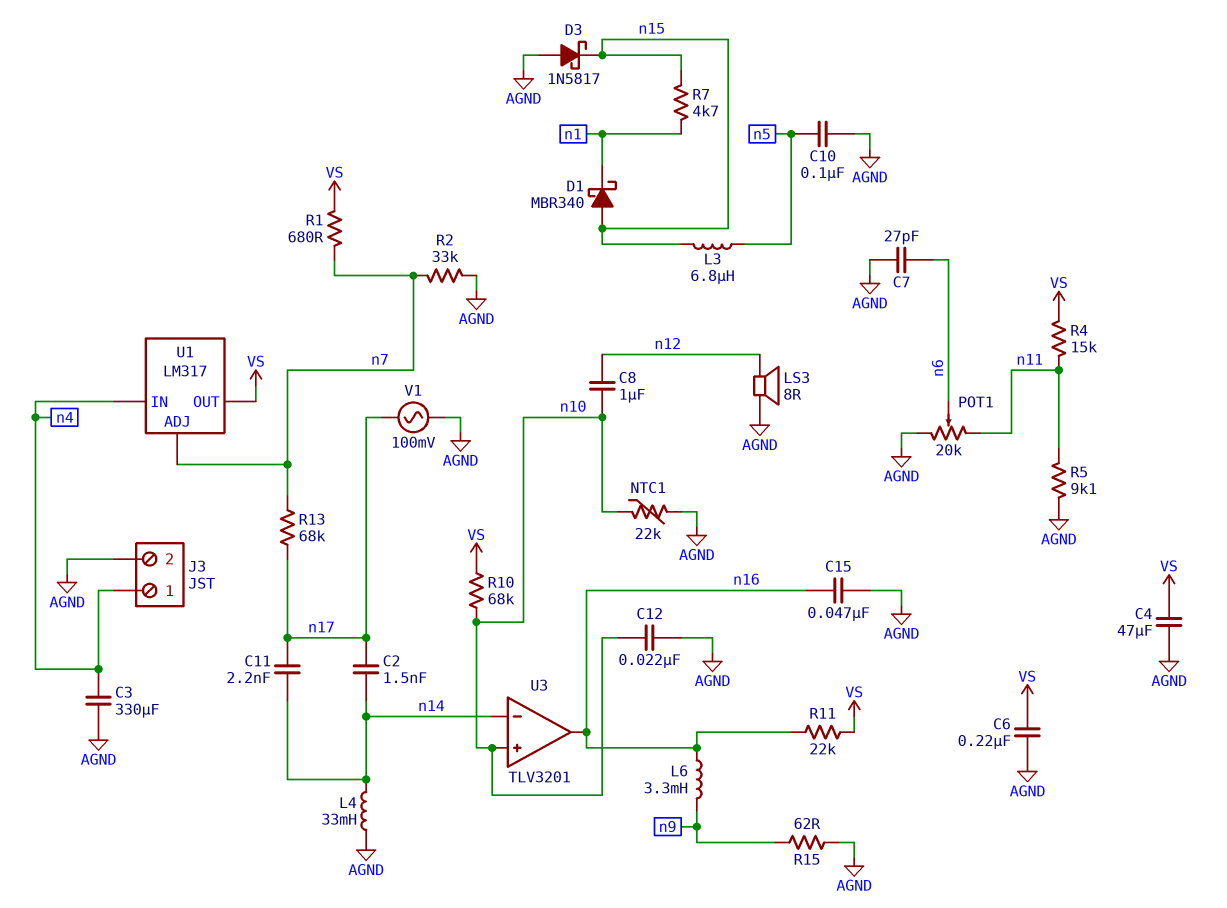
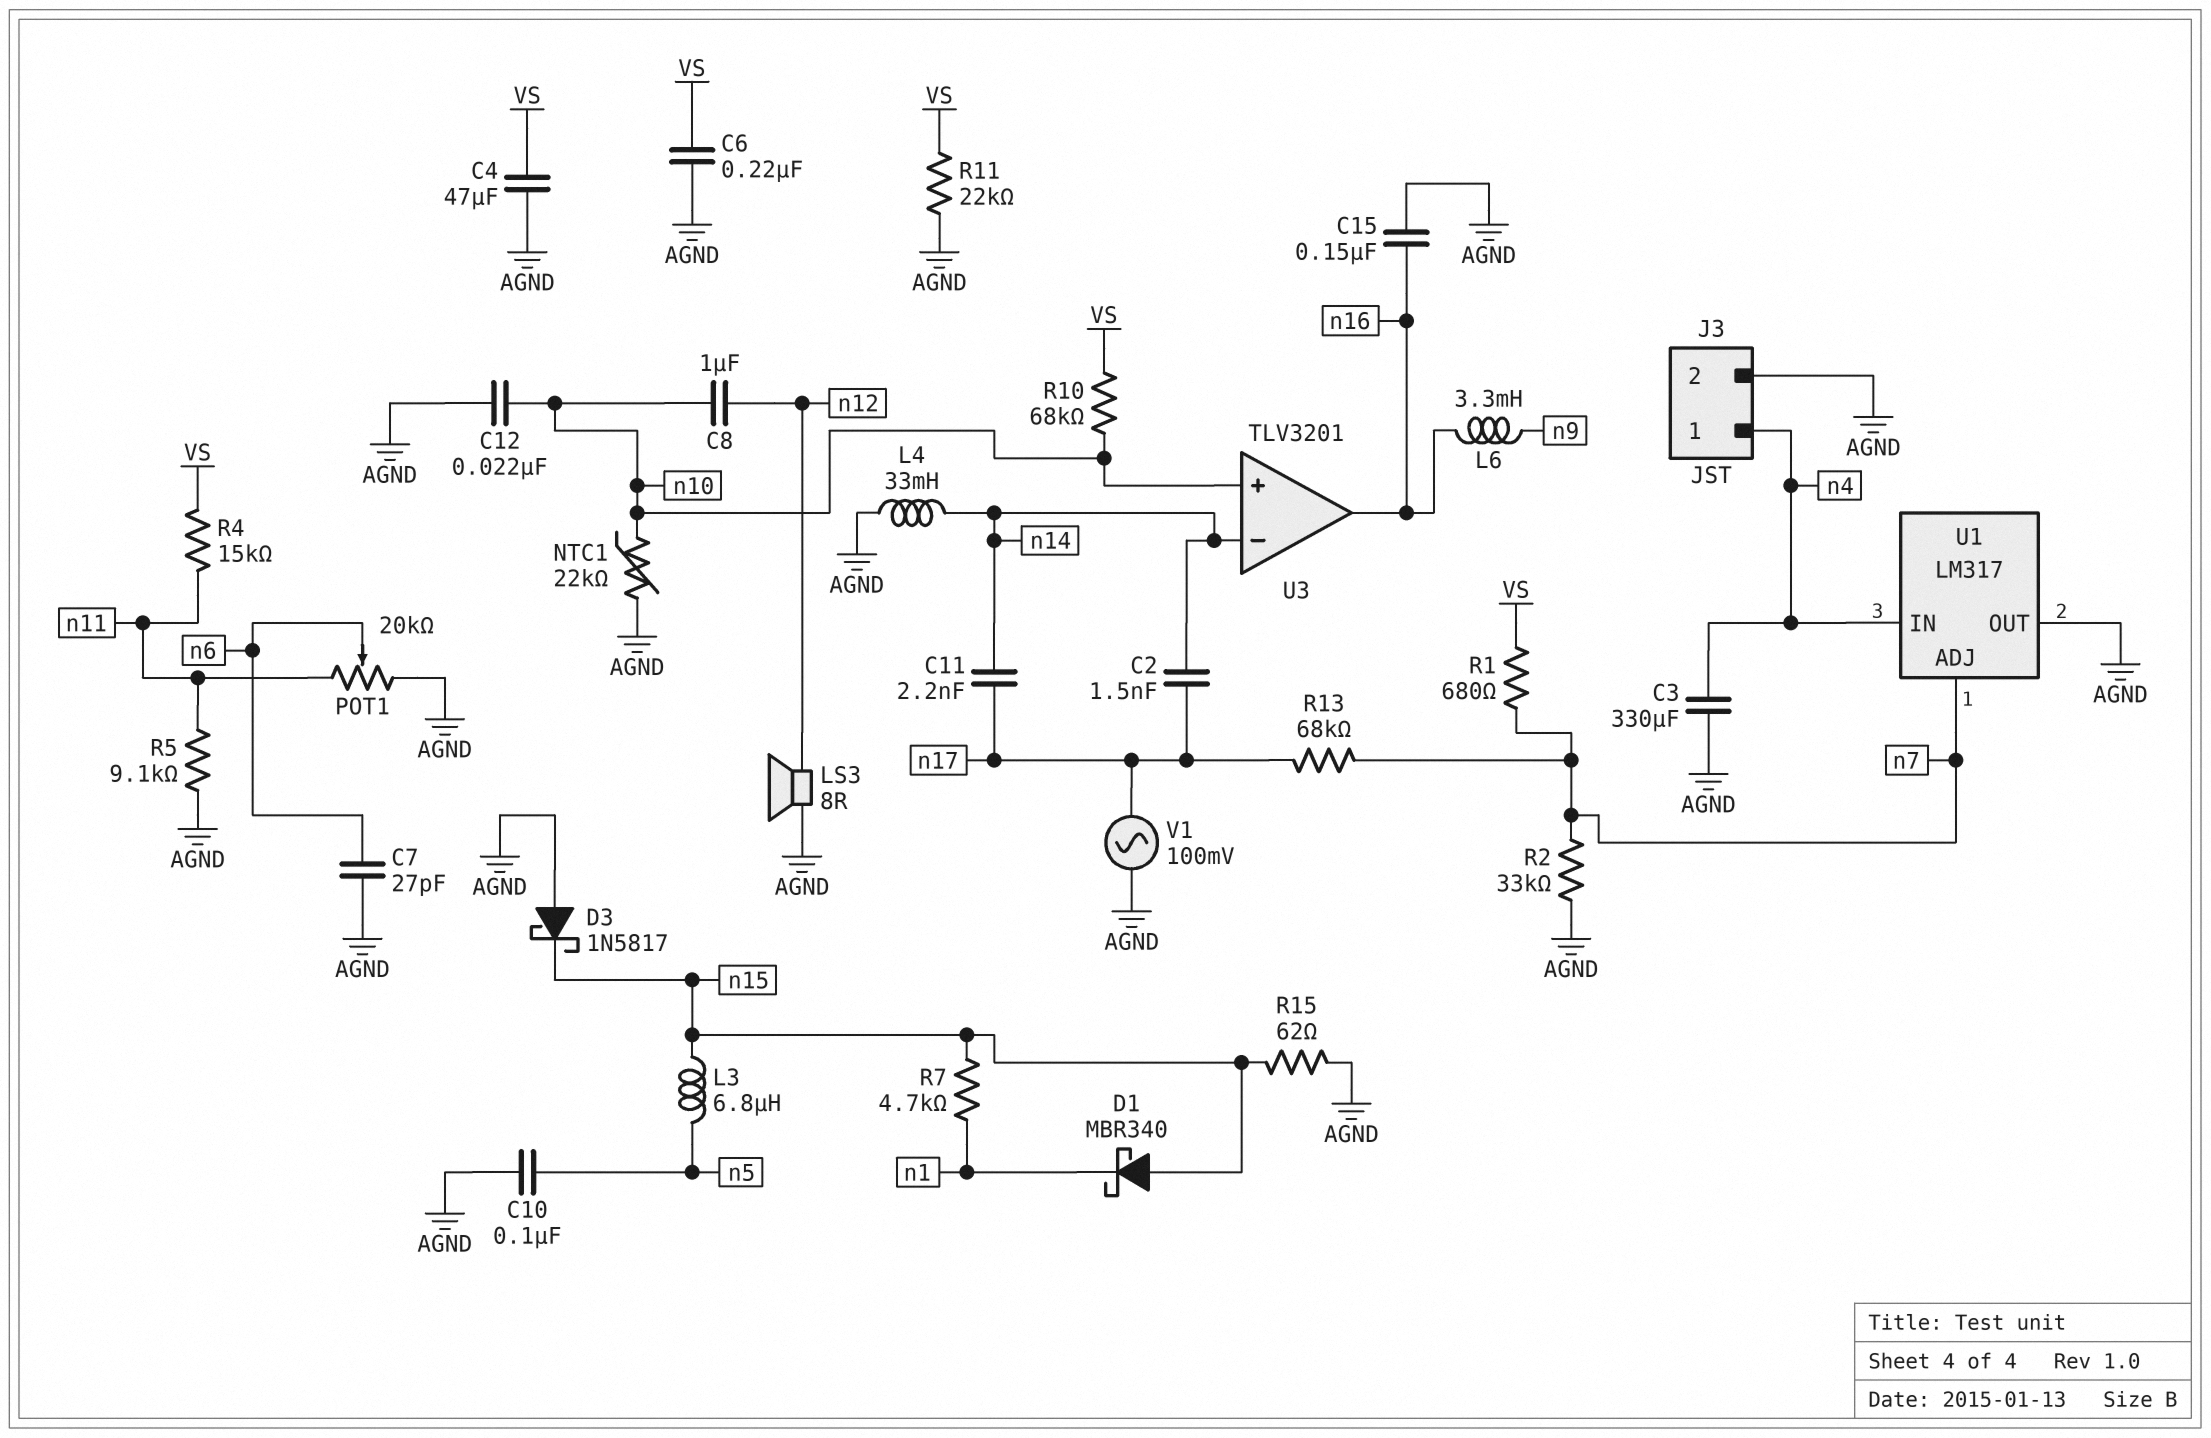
C15: 47nF (AGND, n16) -> 150nF (AGND, n16)
R11: 22k (VS, n16) -> 22k (AGND, VS)
R15: 62 (AGND, n9) -> 62 (AGND, n15)
U1 pin OUT: VS -> AGND

